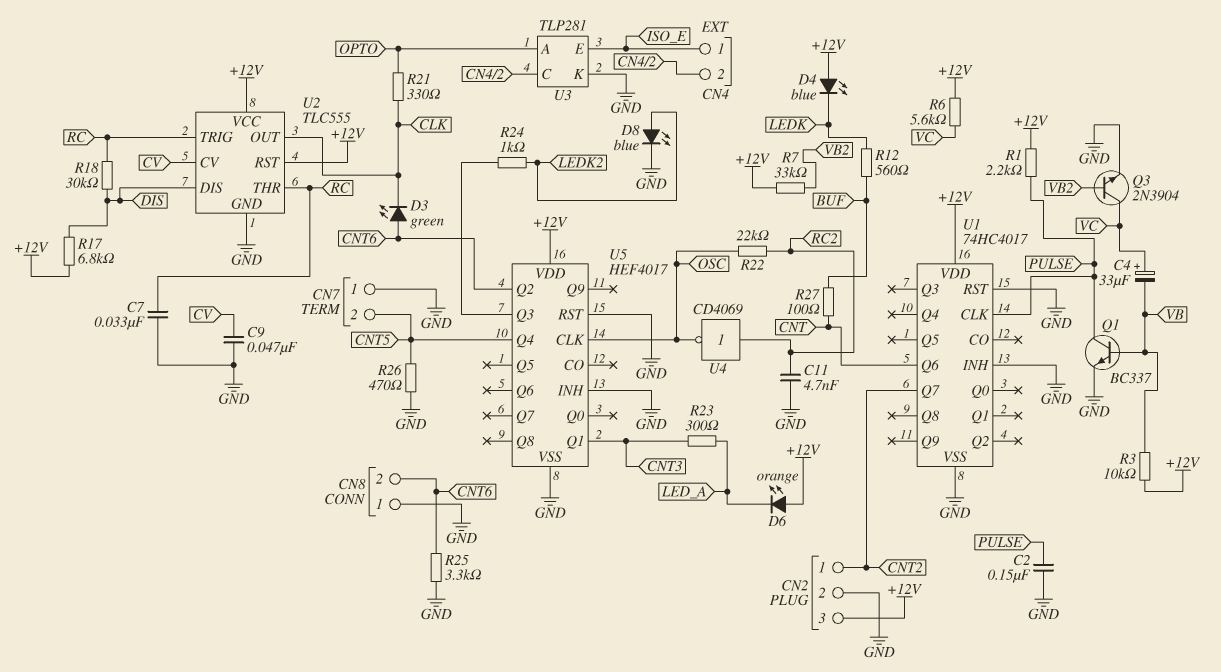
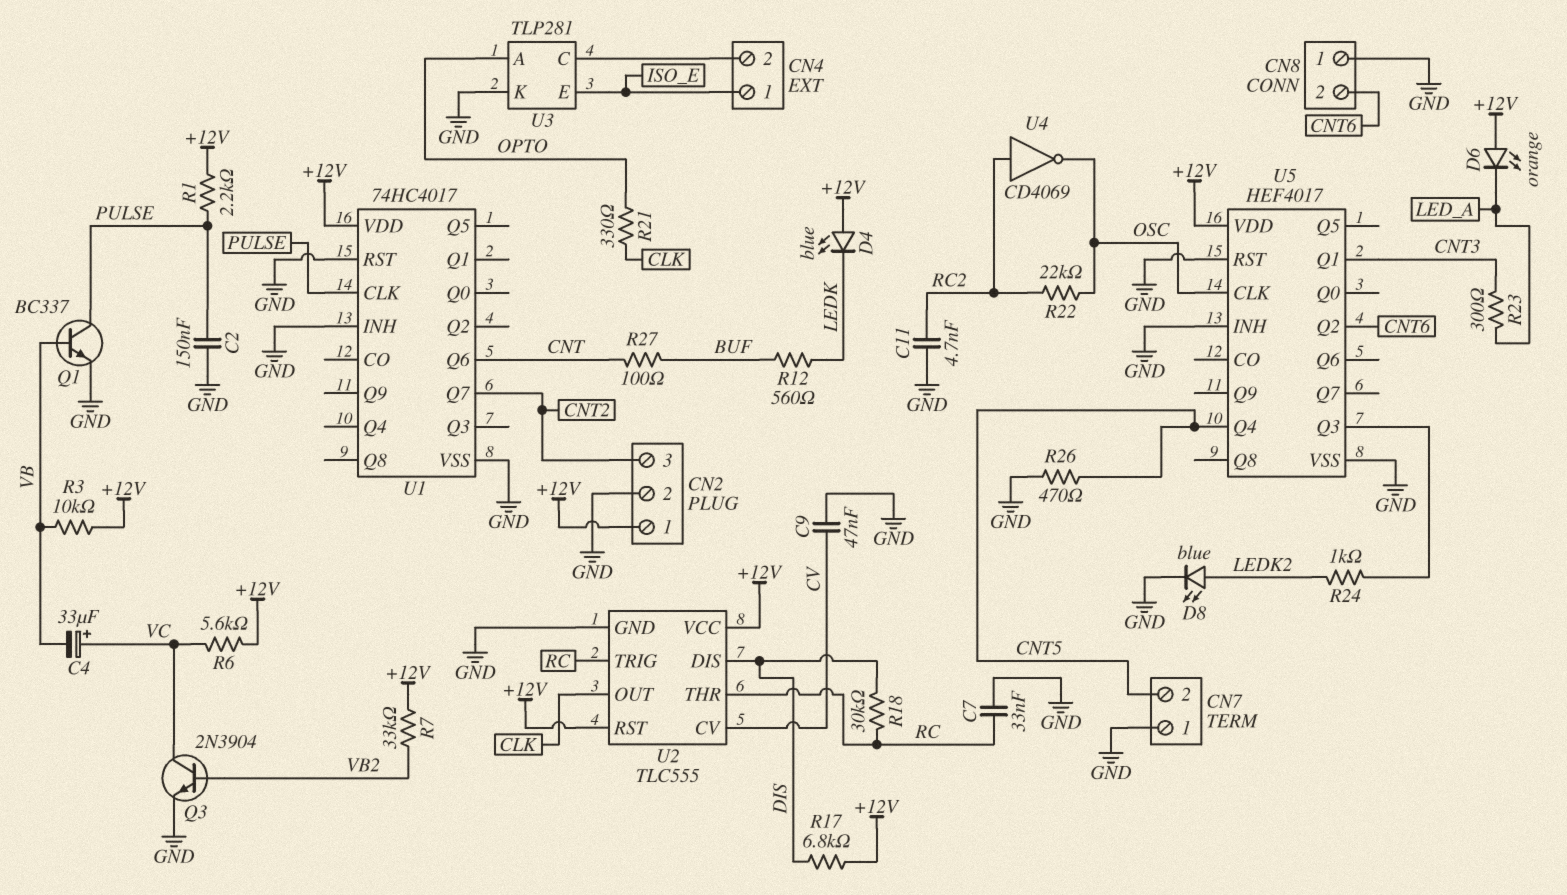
CN2 pin 1: CNT2 -> +12V
CN2 pin 3: +12V -> CNT2
D3: LED green (A CNT6, K CLK) -> none
R25: 3.3k (CNT6, GND) -> none

